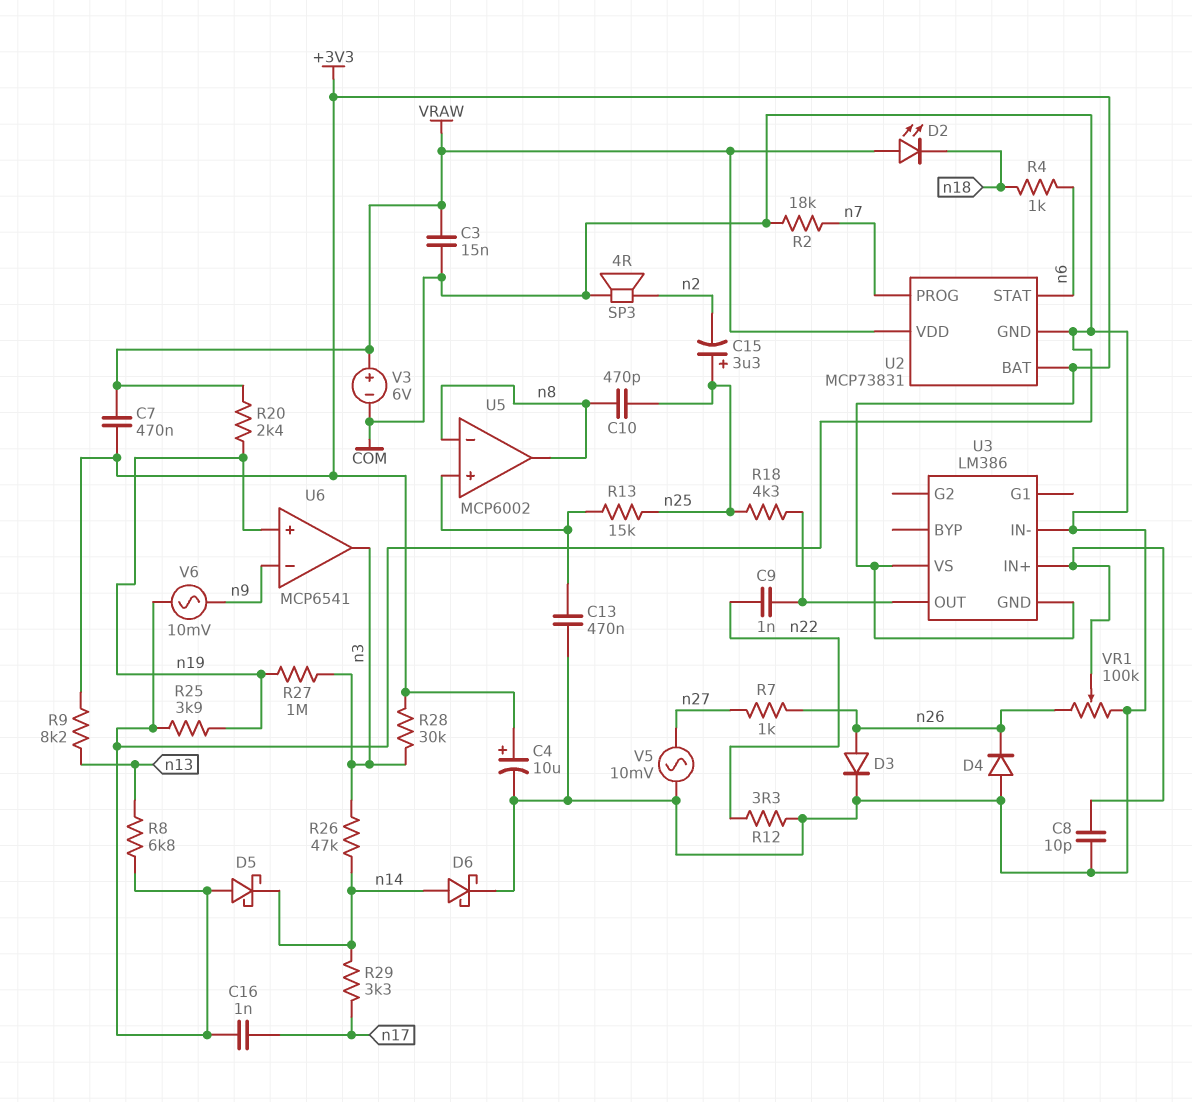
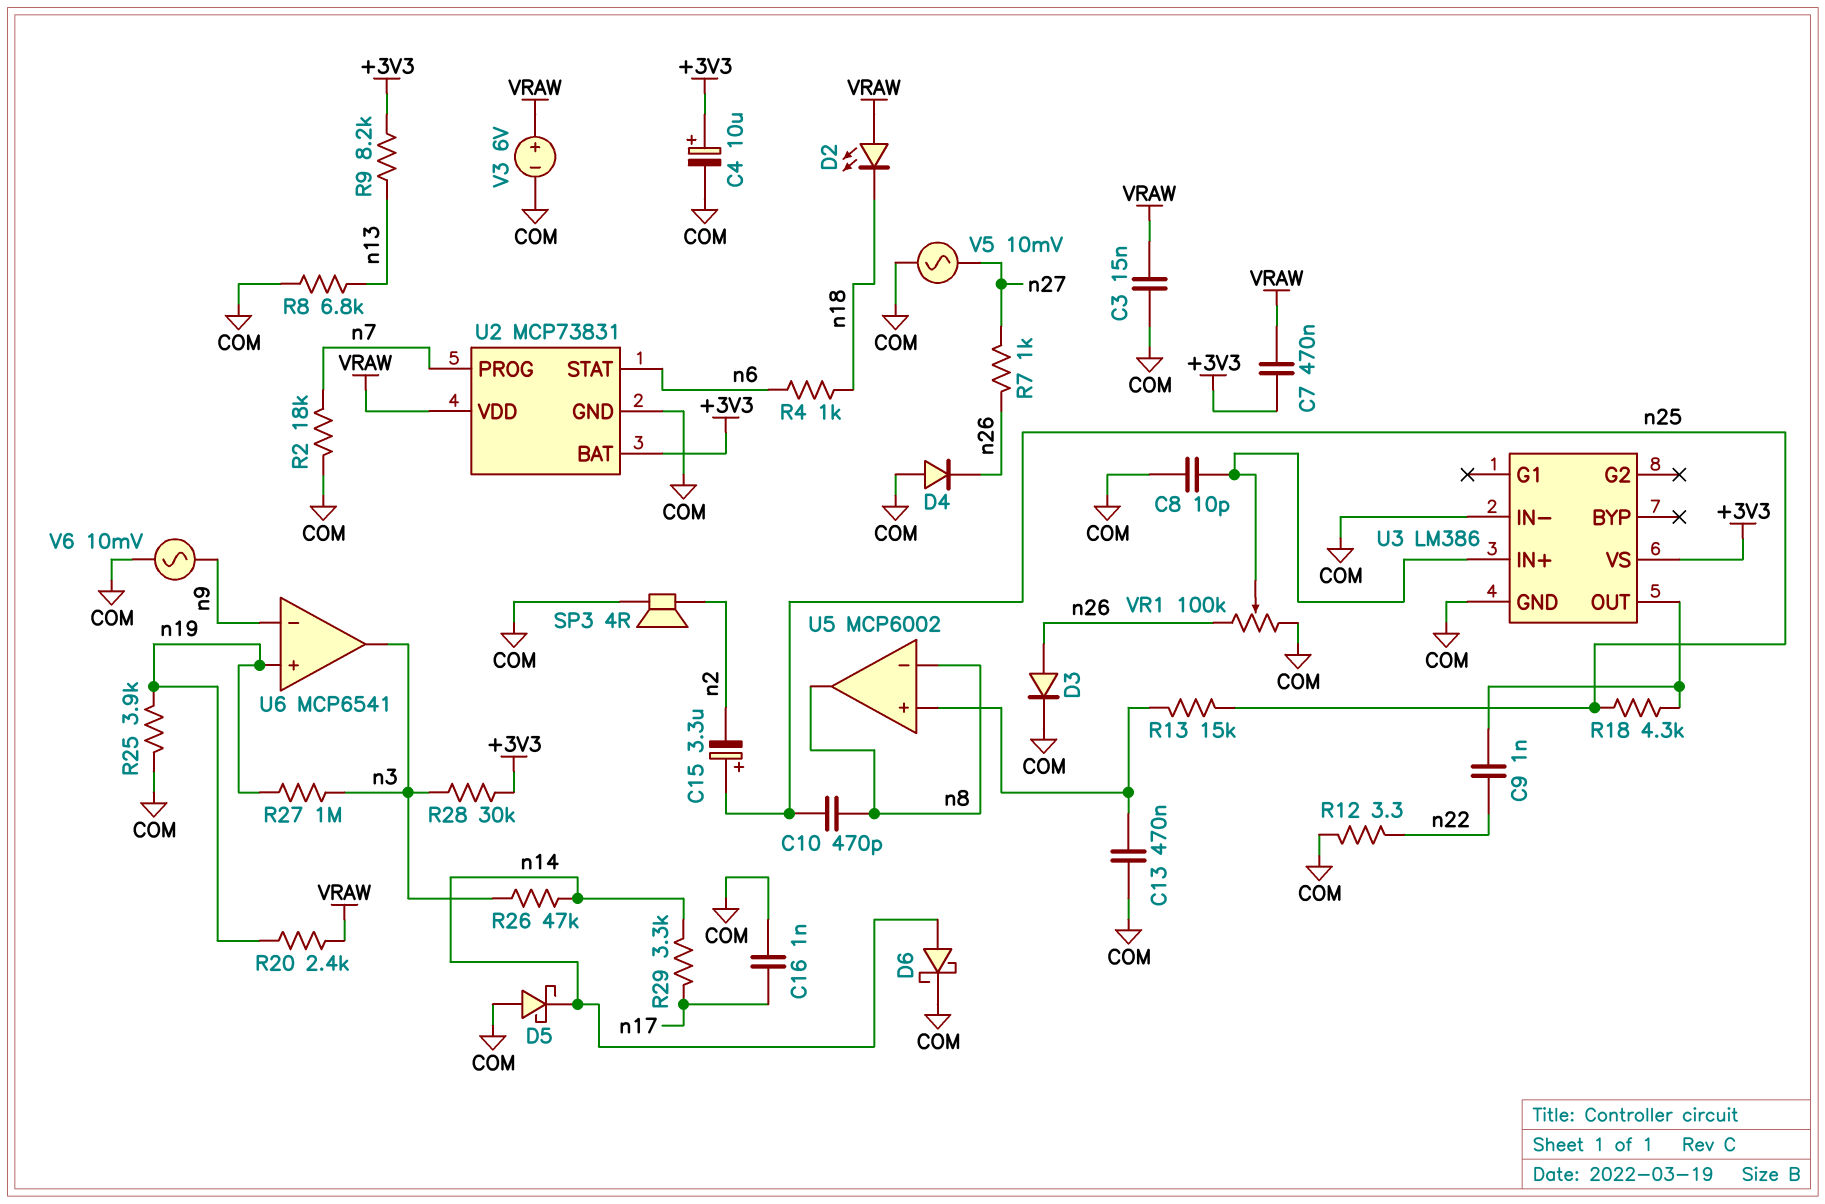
U3 pin GND: +3V3 -> COM

